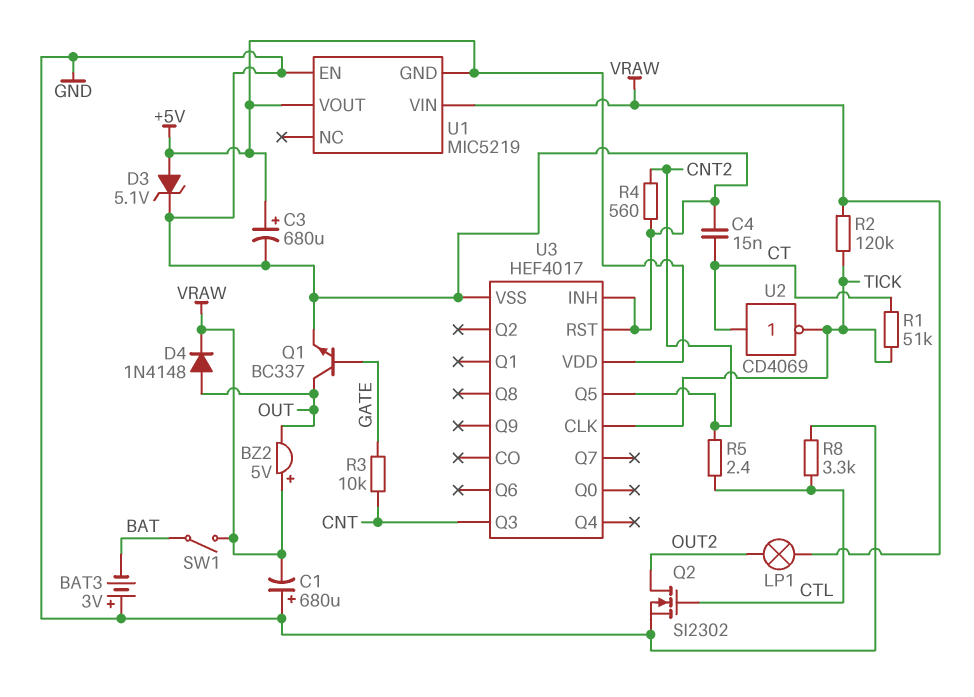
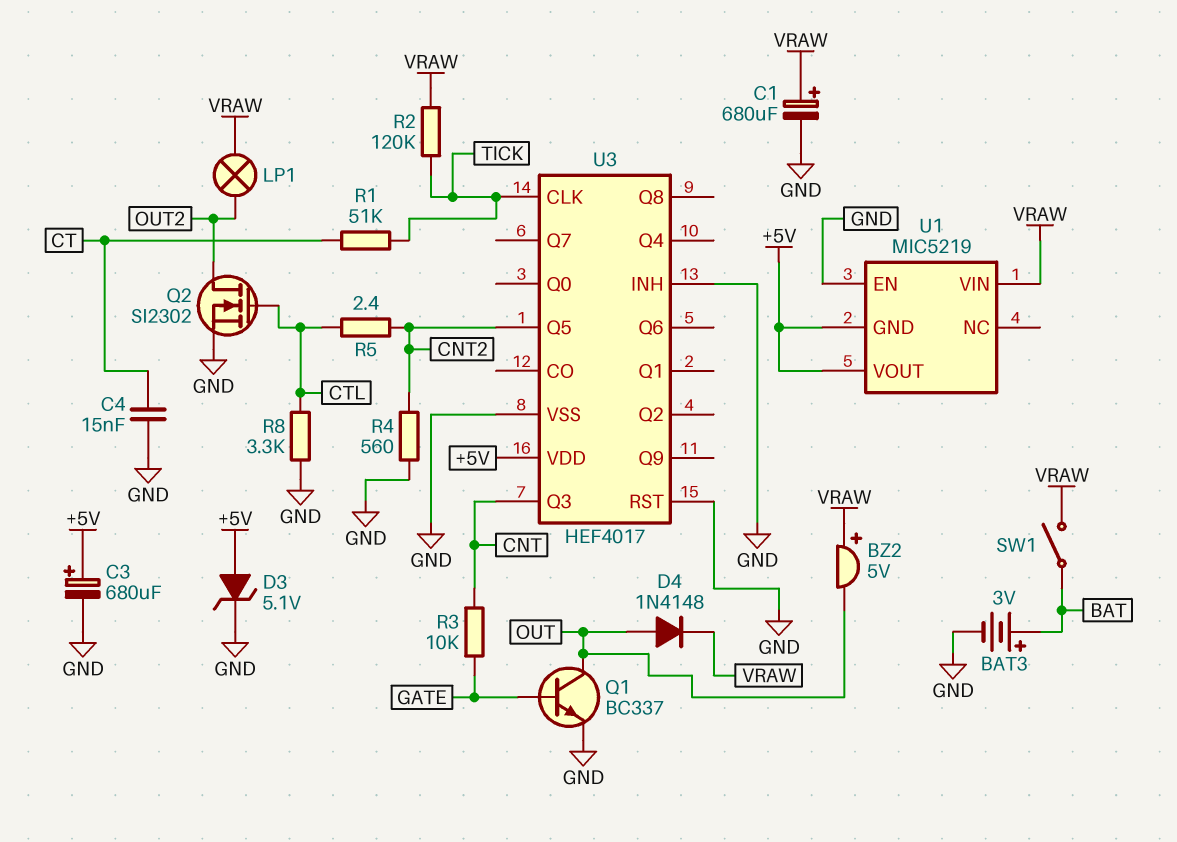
BAT3: 3V (plus GND, minus BAT) -> 3V (plus BAT, minus GND)
C1: 680uF (plus GND, minus VRAW) -> 680uF (plus VRAW, minus GND)
U2: NOT CD4069 (in CT, out TICK) -> none

